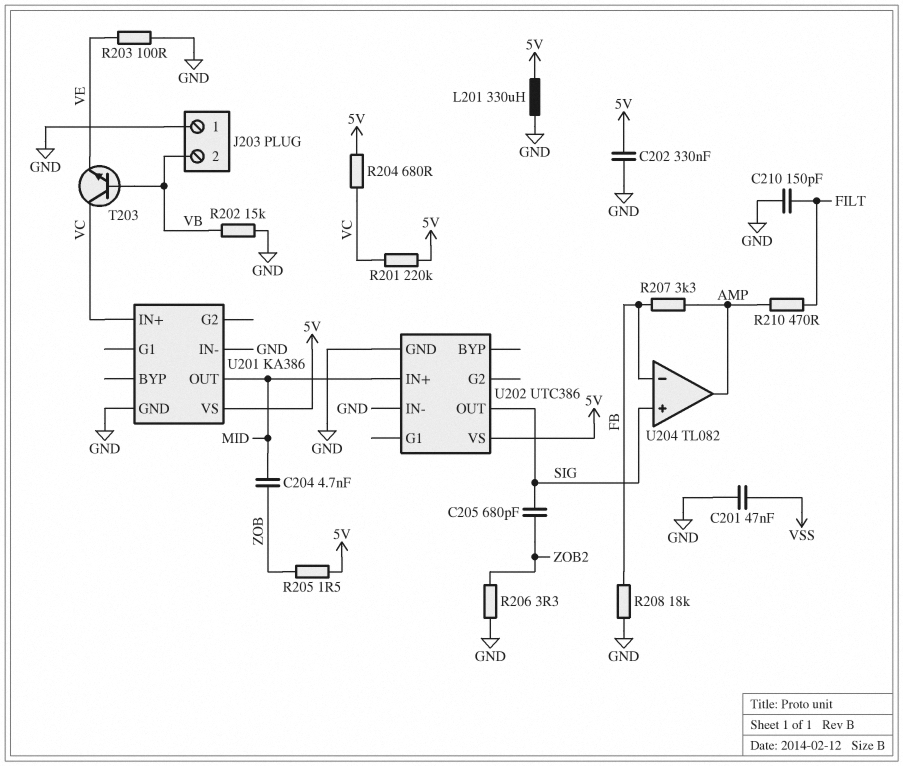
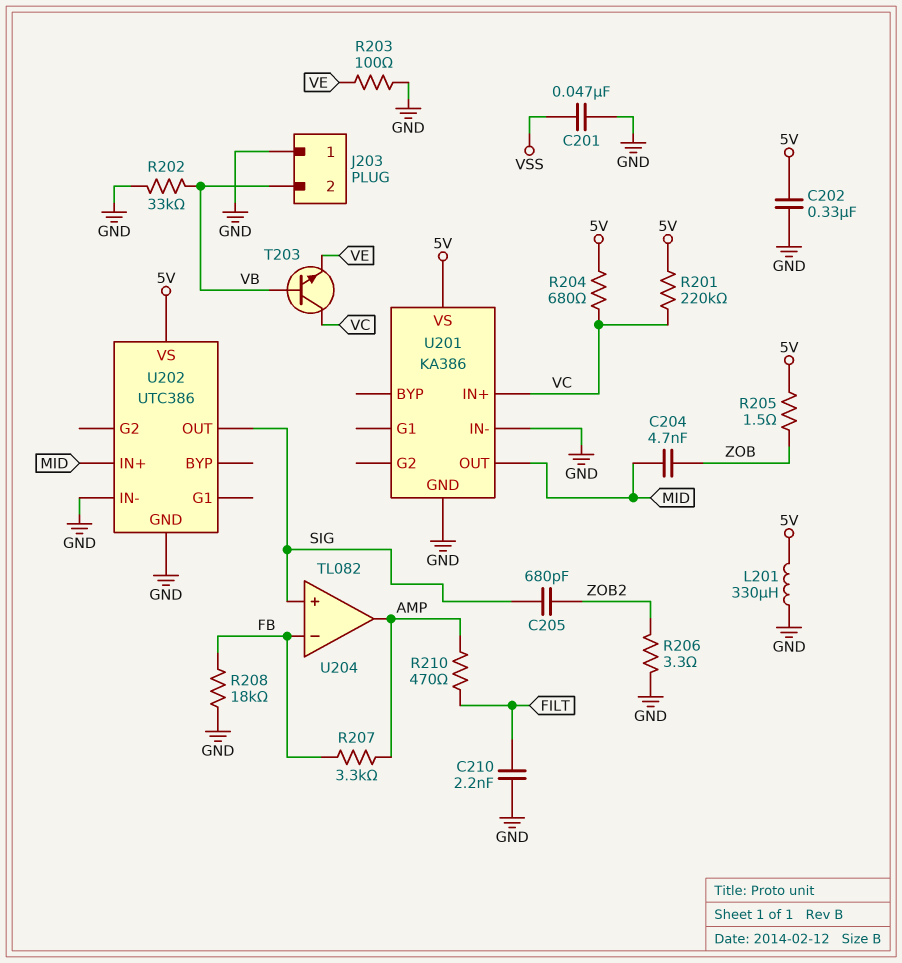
C210: 150pF (FILT, GND) -> 2.2nF (FILT, GND)
R202: 15k (GND, VB) -> 33k (GND, VB)

